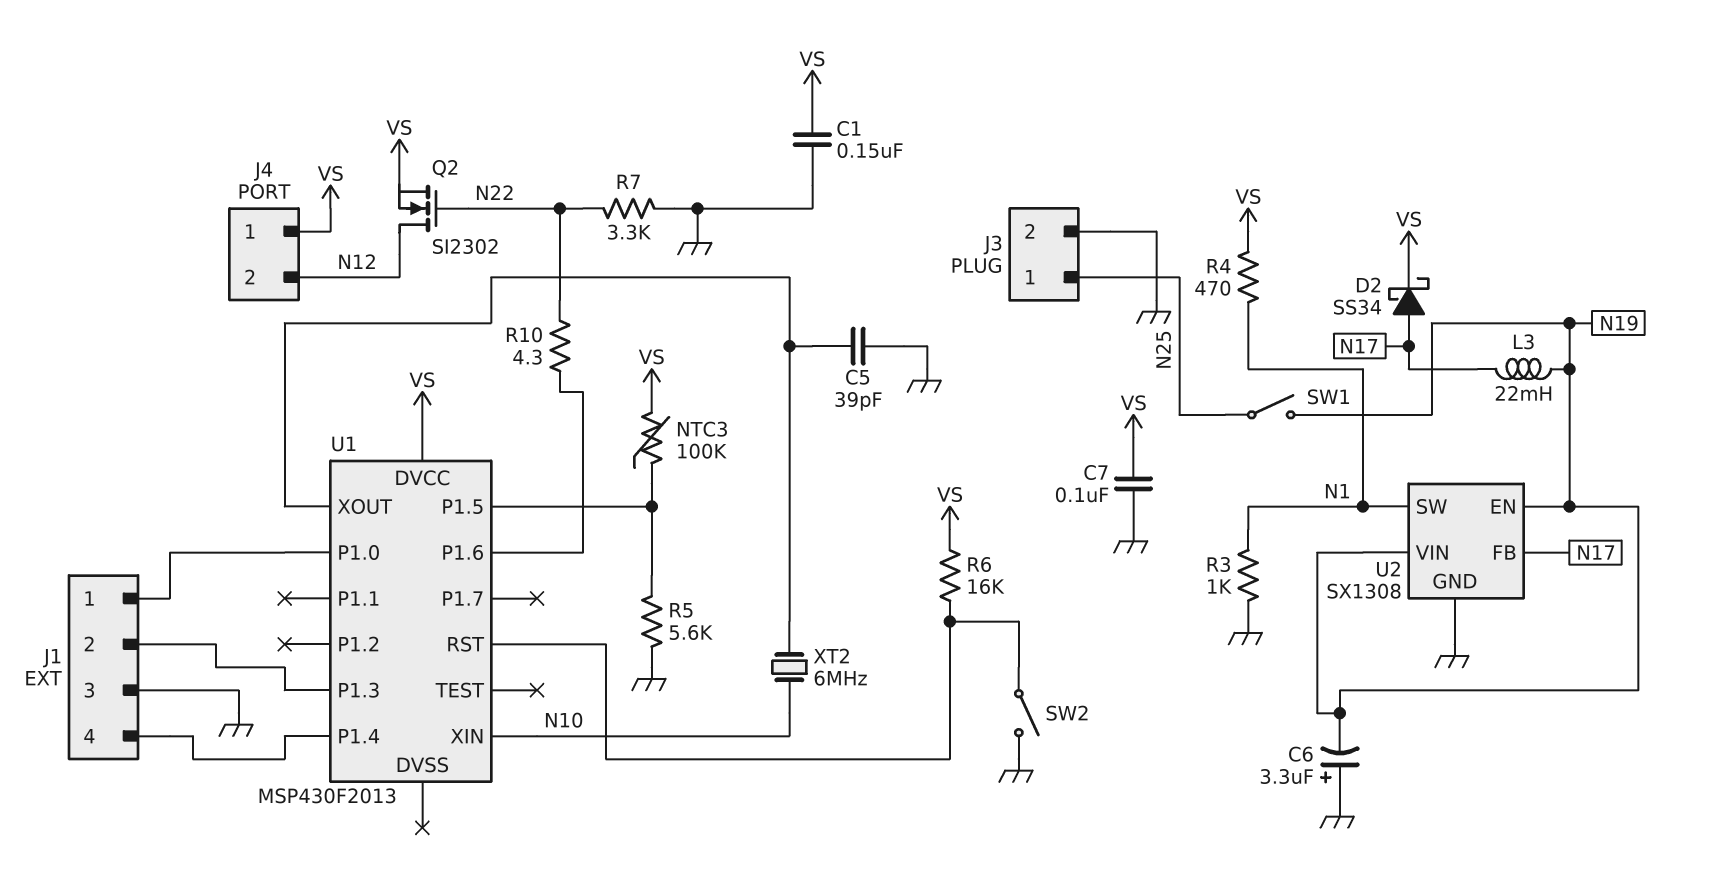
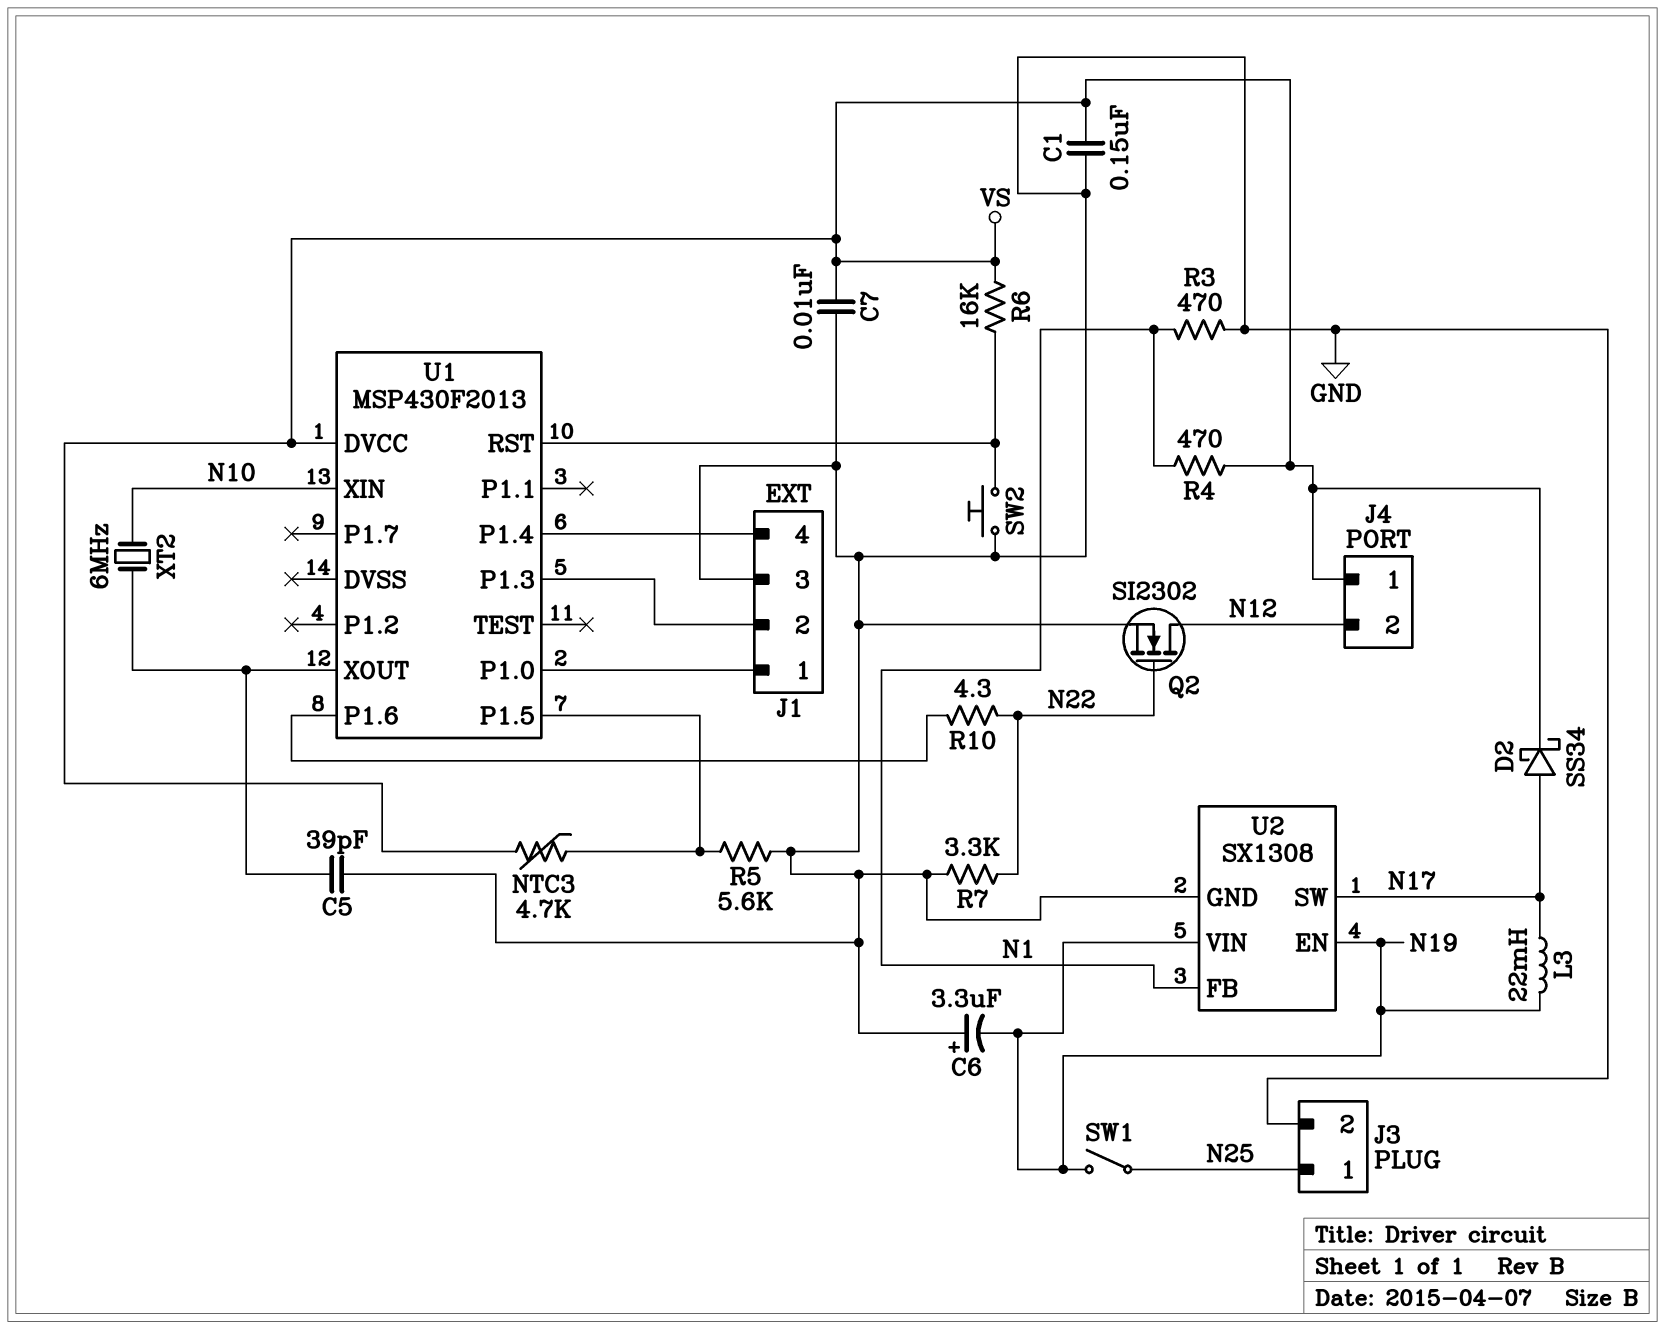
C7: 100nF (GND, VS) -> 10nF (GND, VS)
NTC3: 100k (U1/P1.5, VS) -> 4.7k (U1/P1.5, VS)
Q2: NMOS SI2302 (G N22, D N12, S VS) -> NMOS SI2302 (G N22, D N12, S GND)
R3: 1k (GND, N1) -> 470 (GND, N1)
SW2: switch (GND, U1/RST) -> button (GND, U1/RST)
U2 pin FB: N17 -> N1
U2 pin SW: N1 -> N17

